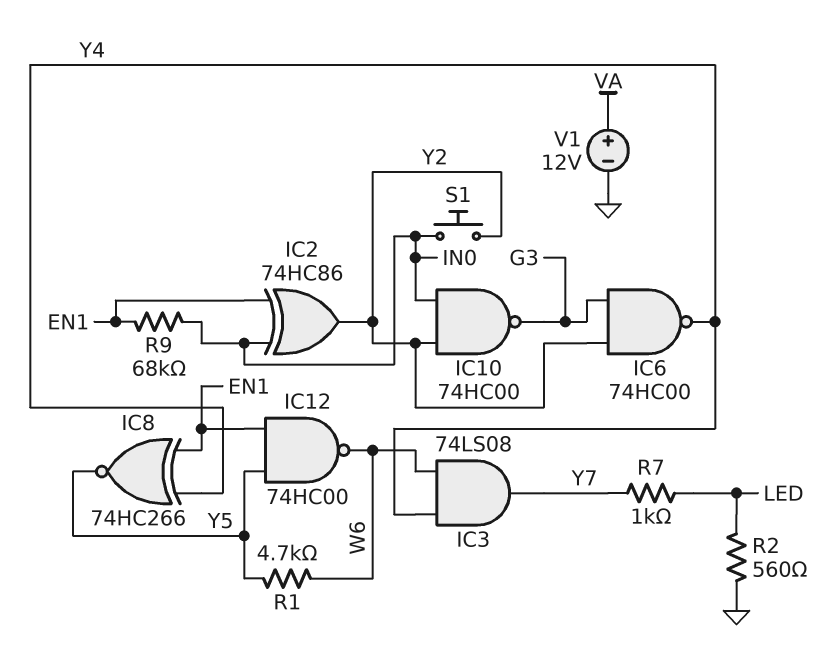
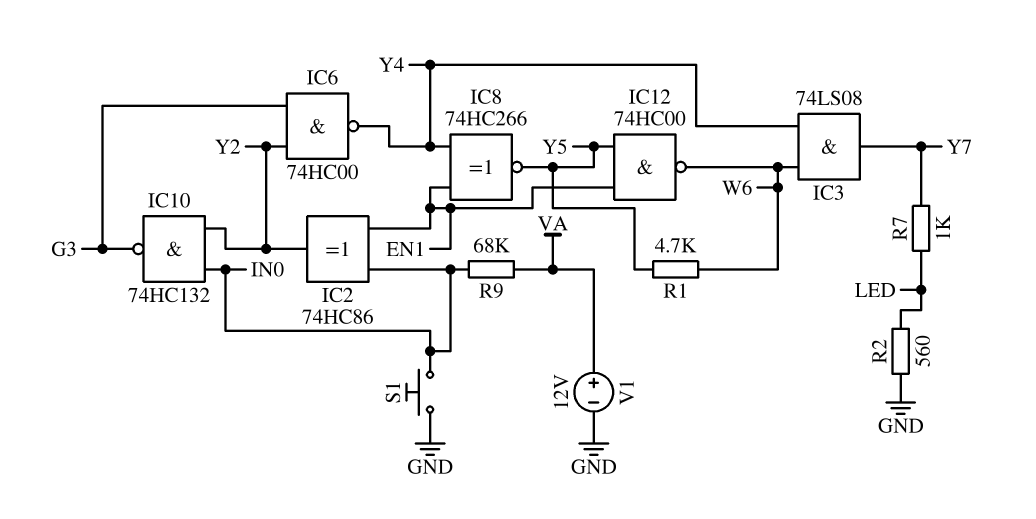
IC10: NAND 74HC00 (in IN0, in Y2, out G3) -> NAND 74HC132 (in IN0, in Y2, out G3)
R9: 68k (EN1, IN0) -> 68k (IN0, VA)
S1: button (IN0, Y2) -> button (GND, IN0)

